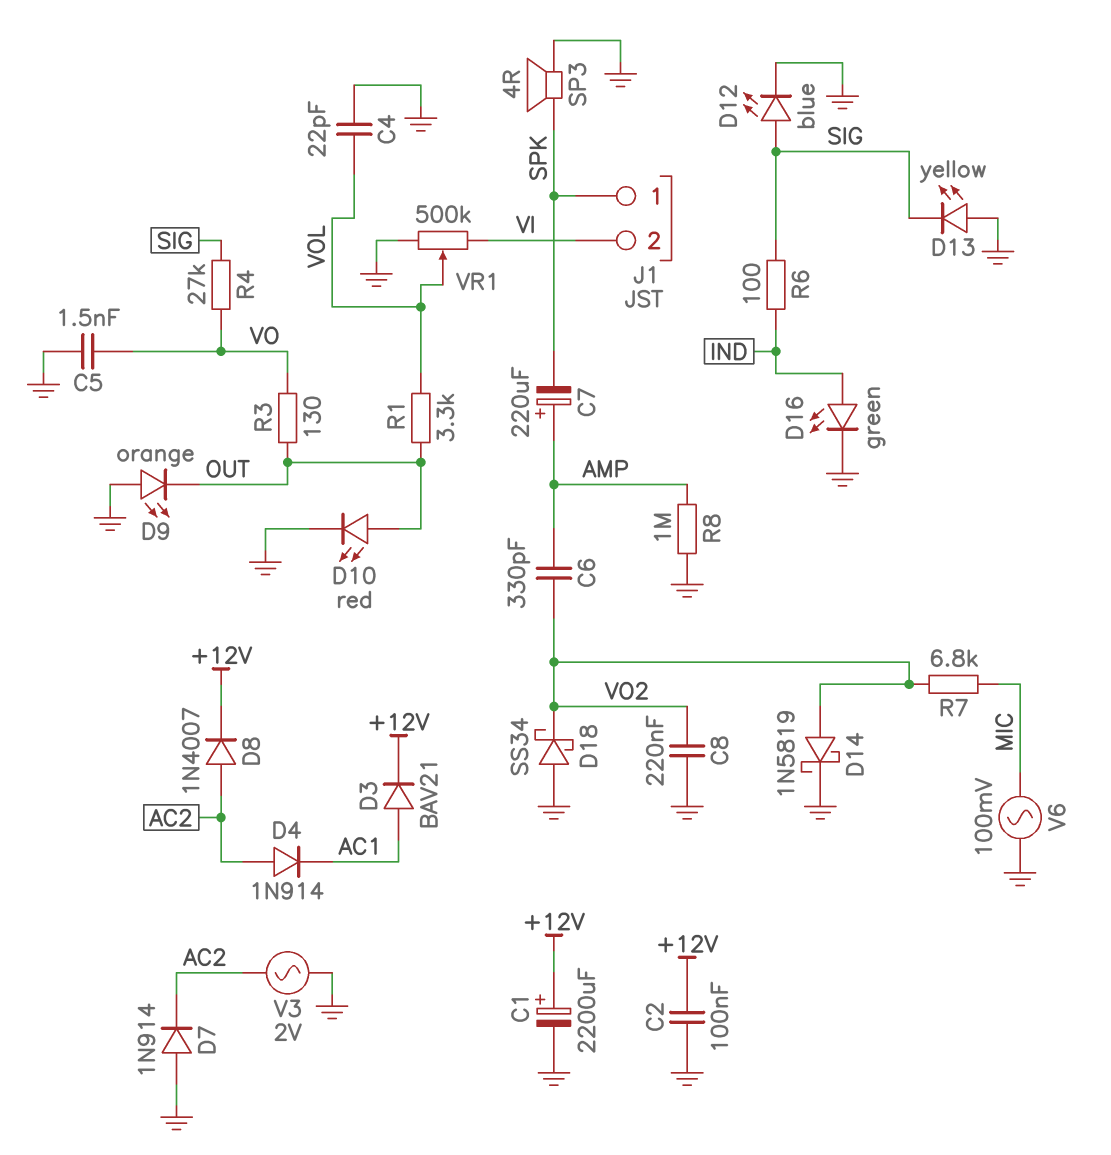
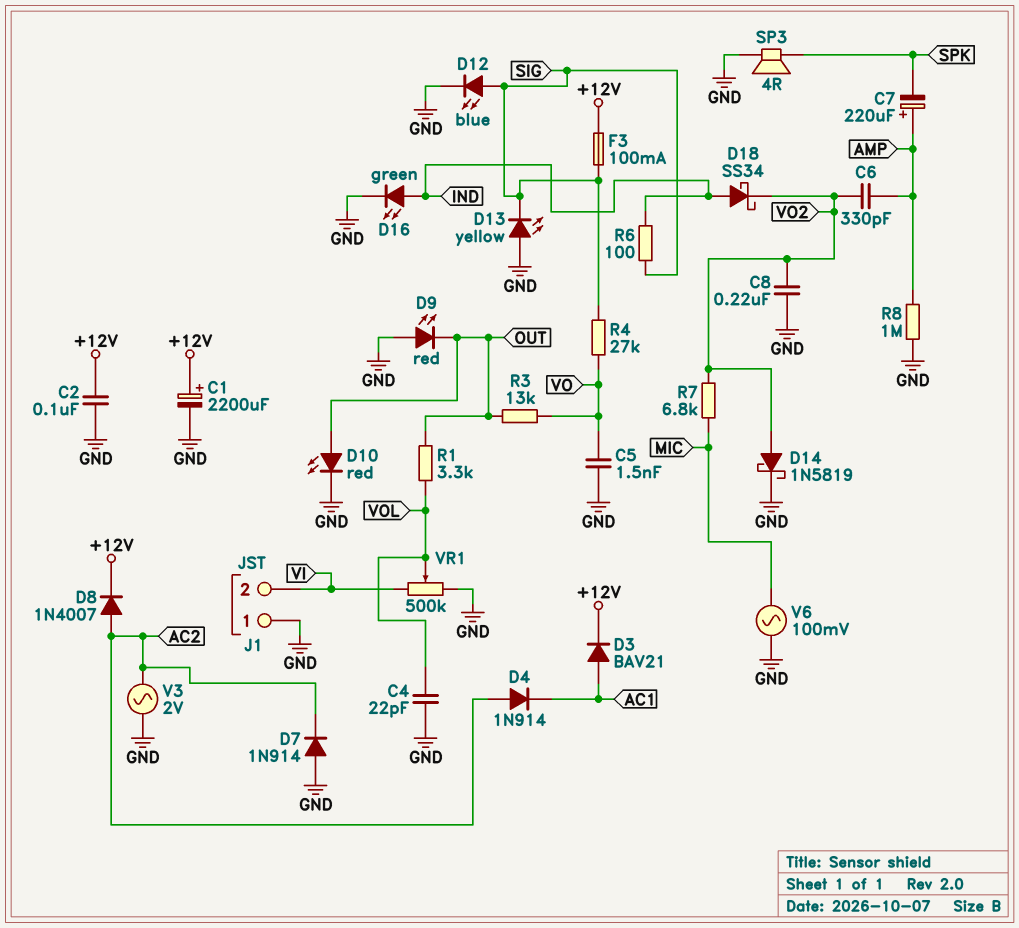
D9: LED orange (A GND, K OUT) -> LED red (A GND, K OUT)
D18: schottky SS34 (A GND, K VO2) -> schottky SS34 (A IND, K VO2)
F3: none -> 100mA (+12V, SIG)
J1 pin 1: SPK -> GND
R3: 130 (OUT, VO) -> 13k (OUT, VO)

